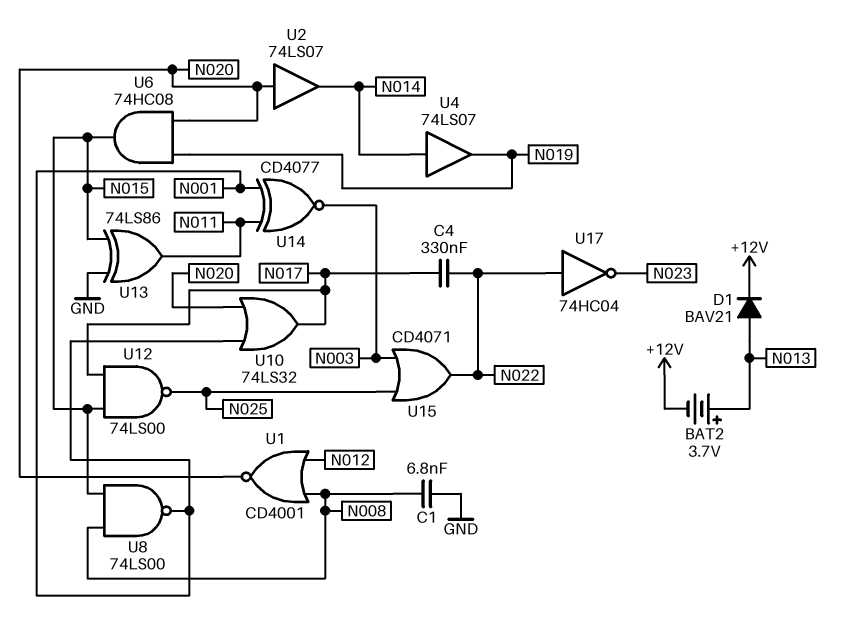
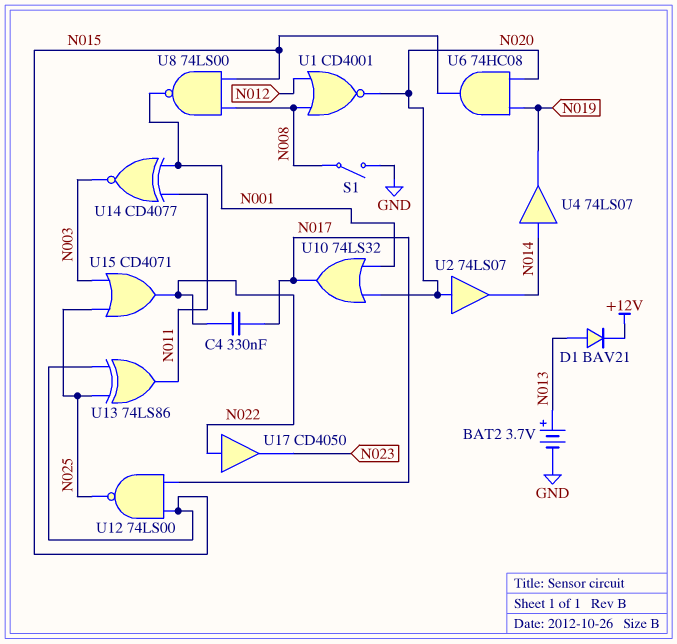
BAT2: 3.7V (plus N013, minus +12V) -> 3.7V (plus N013, minus GND)
C1: 6.8nF (GND, N008) -> none
S1: none -> switch (GND, N008)
U13: XOR 74LS86 (in GND, in N015, out N011) -> XOR 74LS86 (in N015, in N025, out N011)
U17: NOT 74HC04 (in N022, out N023) -> buffer CD4050 (in N022, out N023)

